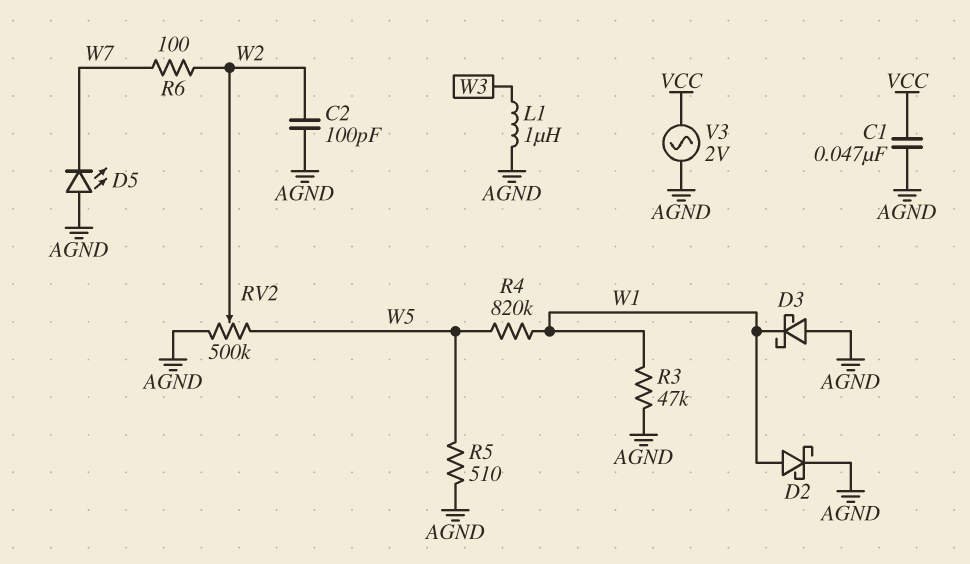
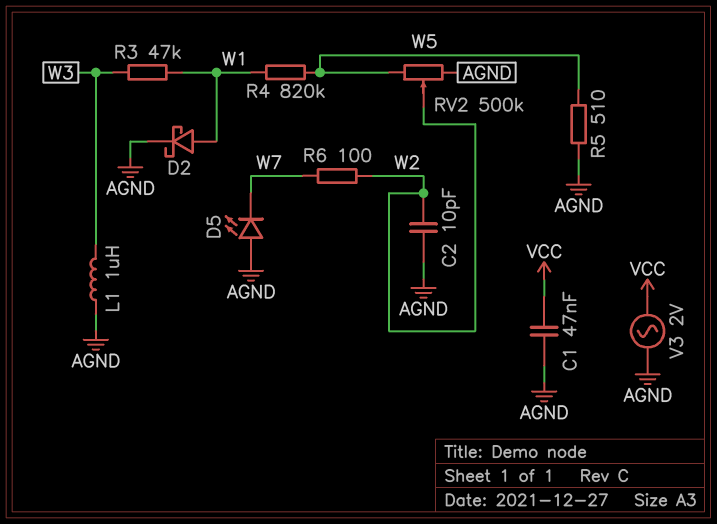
C2: 100pF (AGND, W2) -> 10pF (AGND, W2)
D3: schottky (A AGND, K W1) -> none
R3: 47k (AGND, W1) -> 47k (W1, W3)

